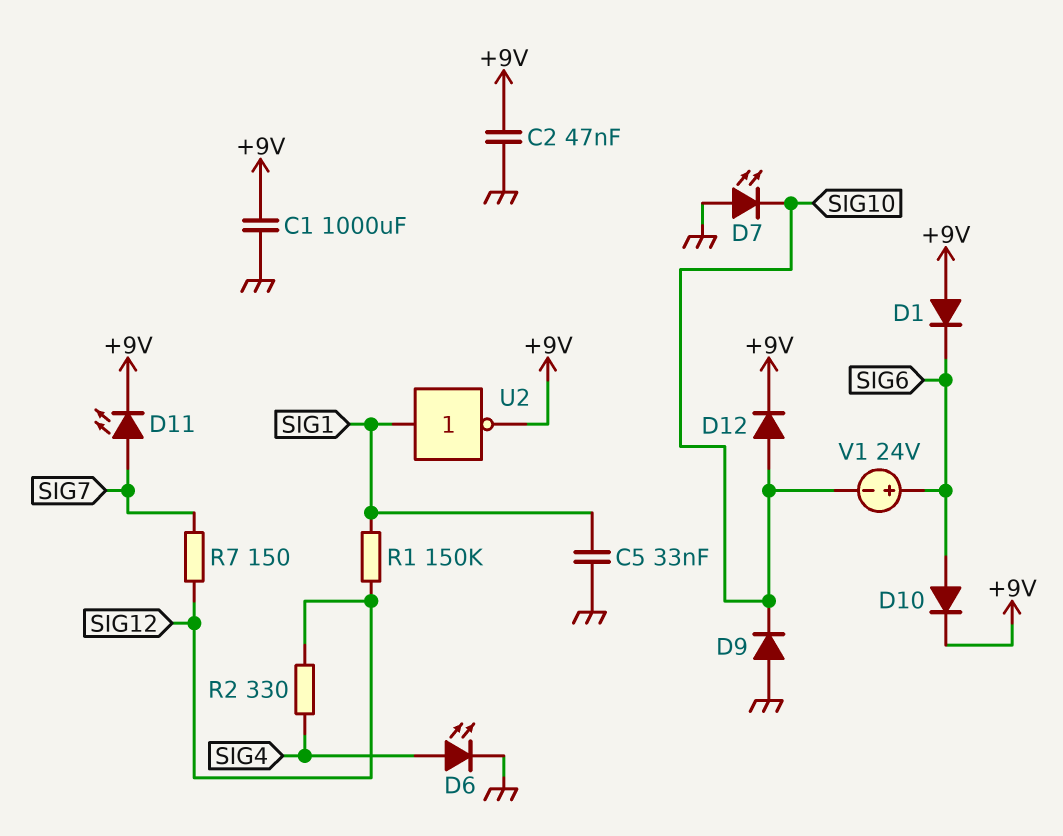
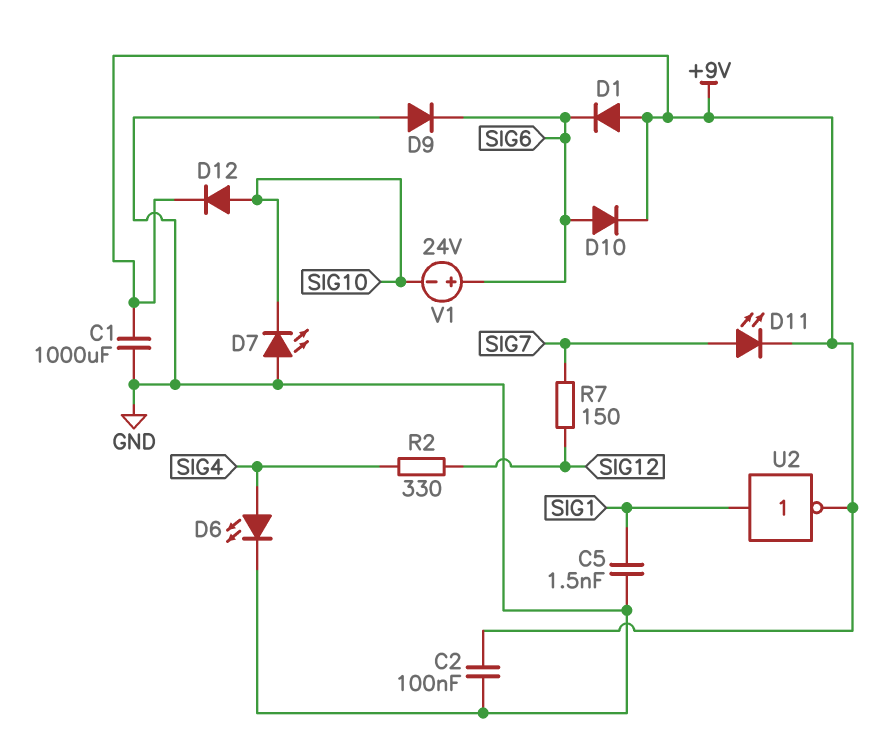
C2: 47nF (+9V, GND) -> 100nF (+9V, GND)
C5: 33nF (GND, SIG1) -> 1.5nF (GND, SIG1)
D9: diode (A GND, K SIG10) -> diode (A GND, K SIG6)
R1: 150k (SIG1, SIG12) -> none

